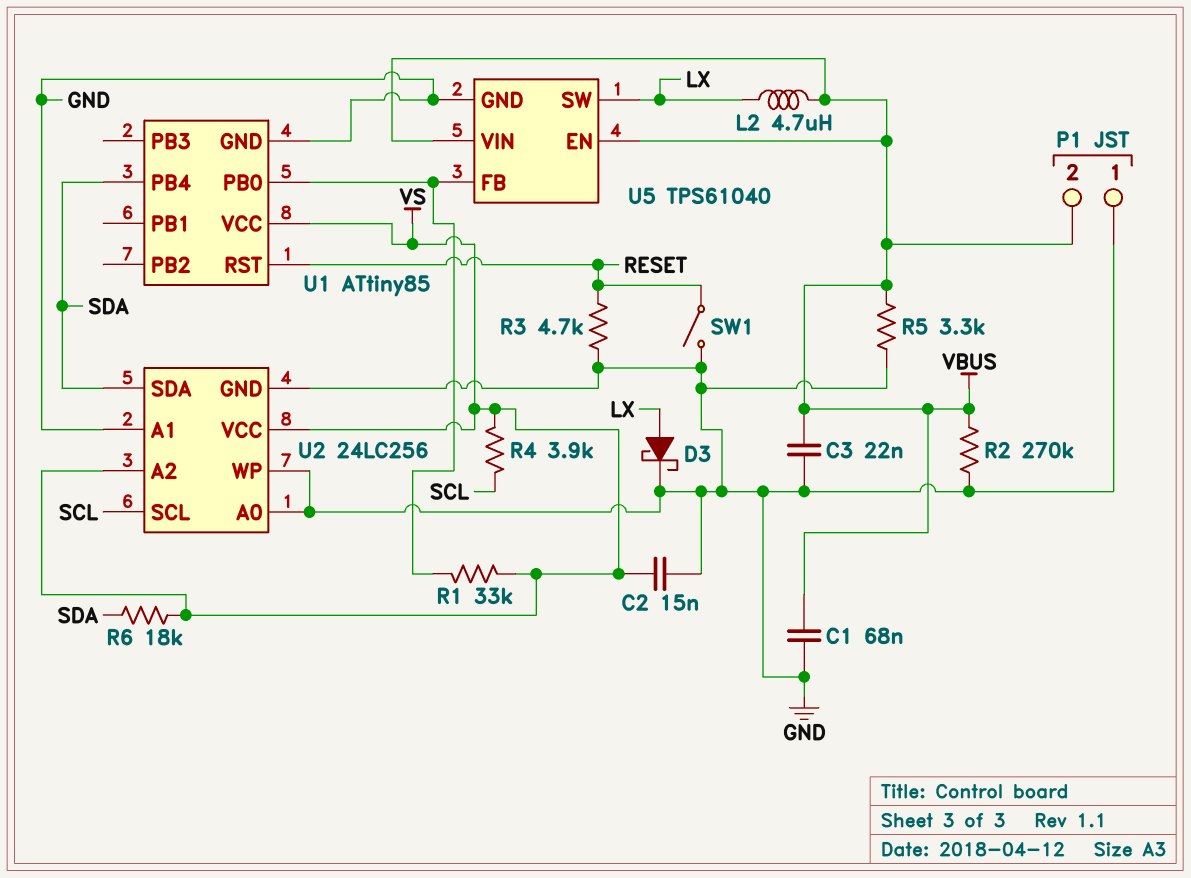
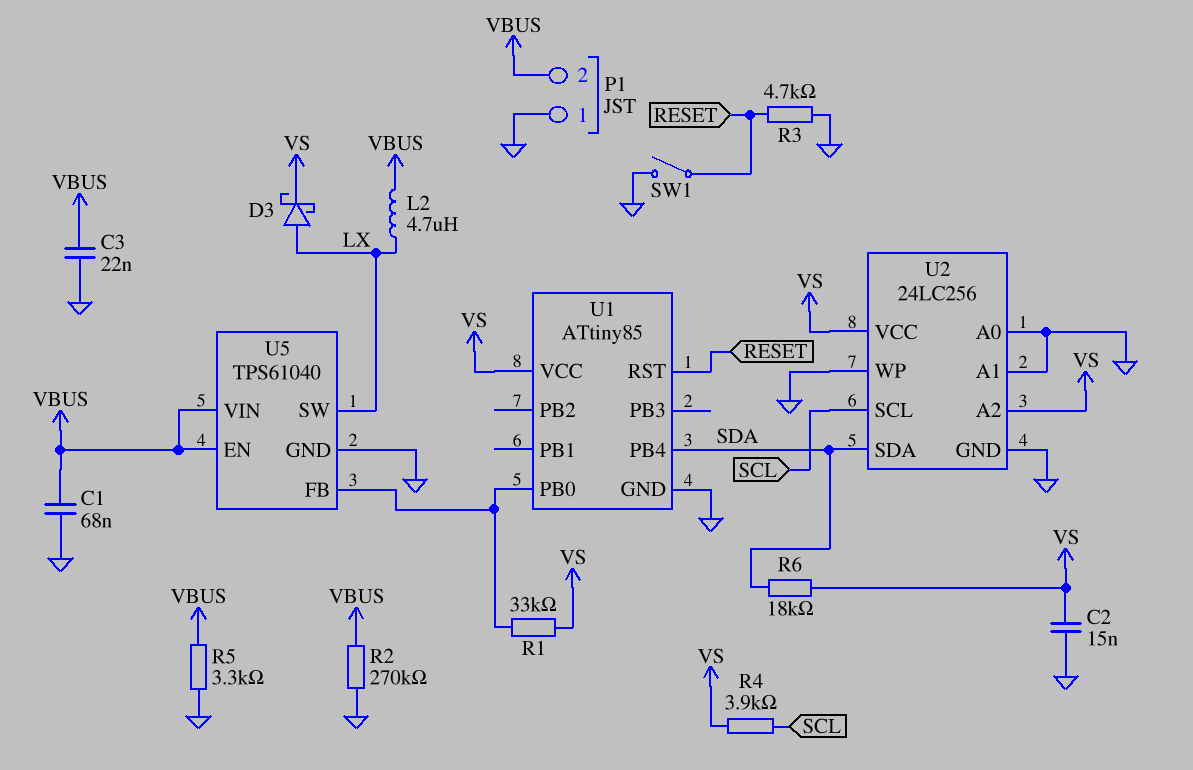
D3: schottky (A LX, K GND) -> schottky (A LX, K VS)

